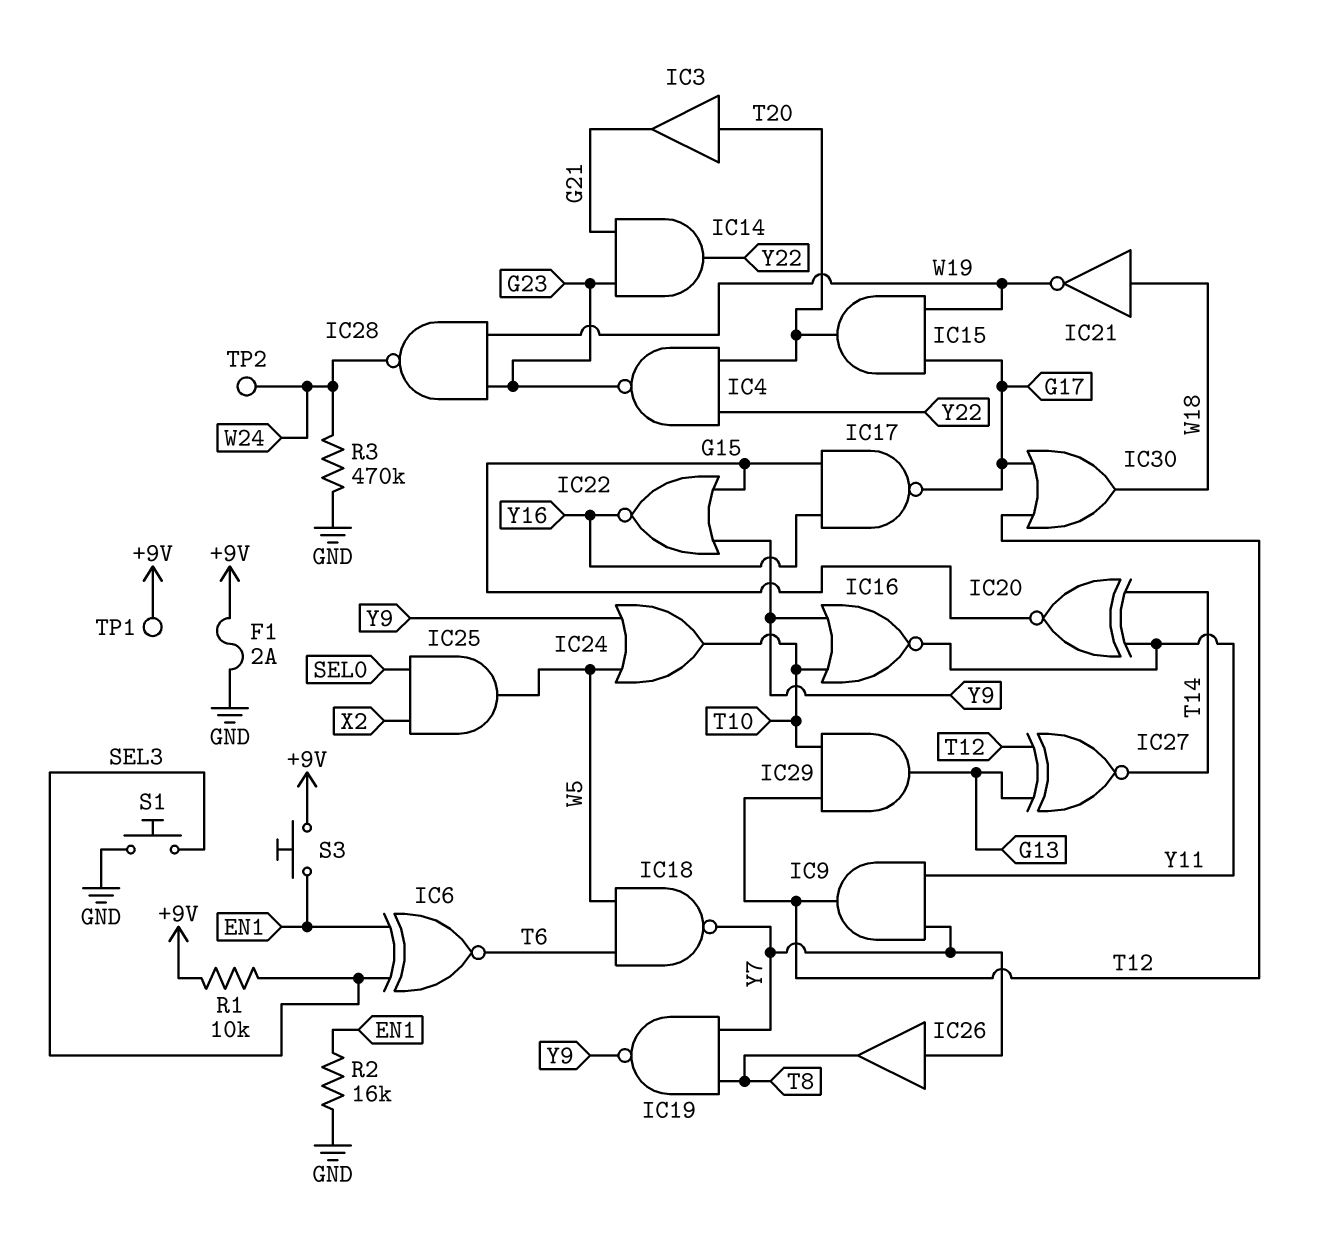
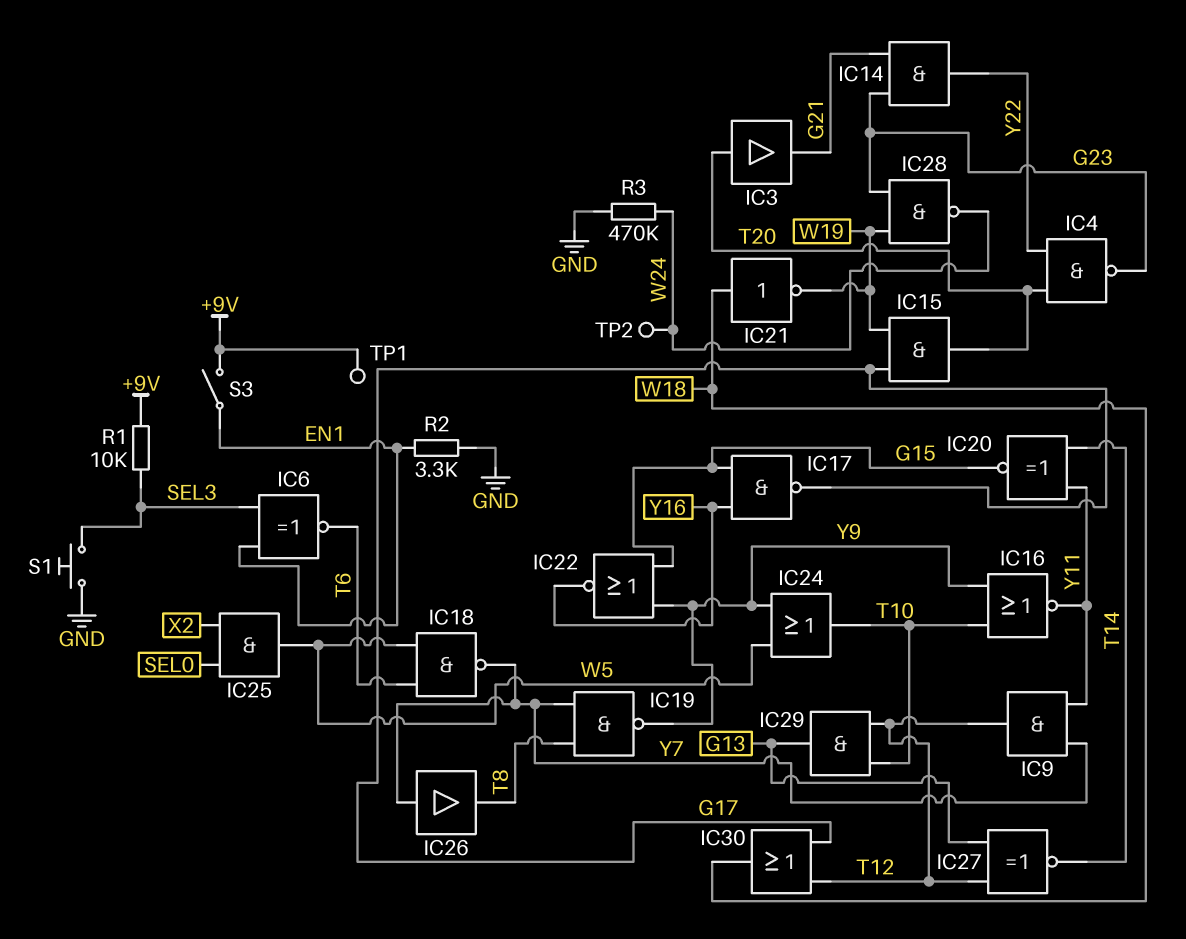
F1: 2A (+9V, GND) -> none
R2: 16k (EN1, GND) -> 3.3k (EN1, GND)
S3: button (+9V, EN1) -> switch (+9V, EN1)

